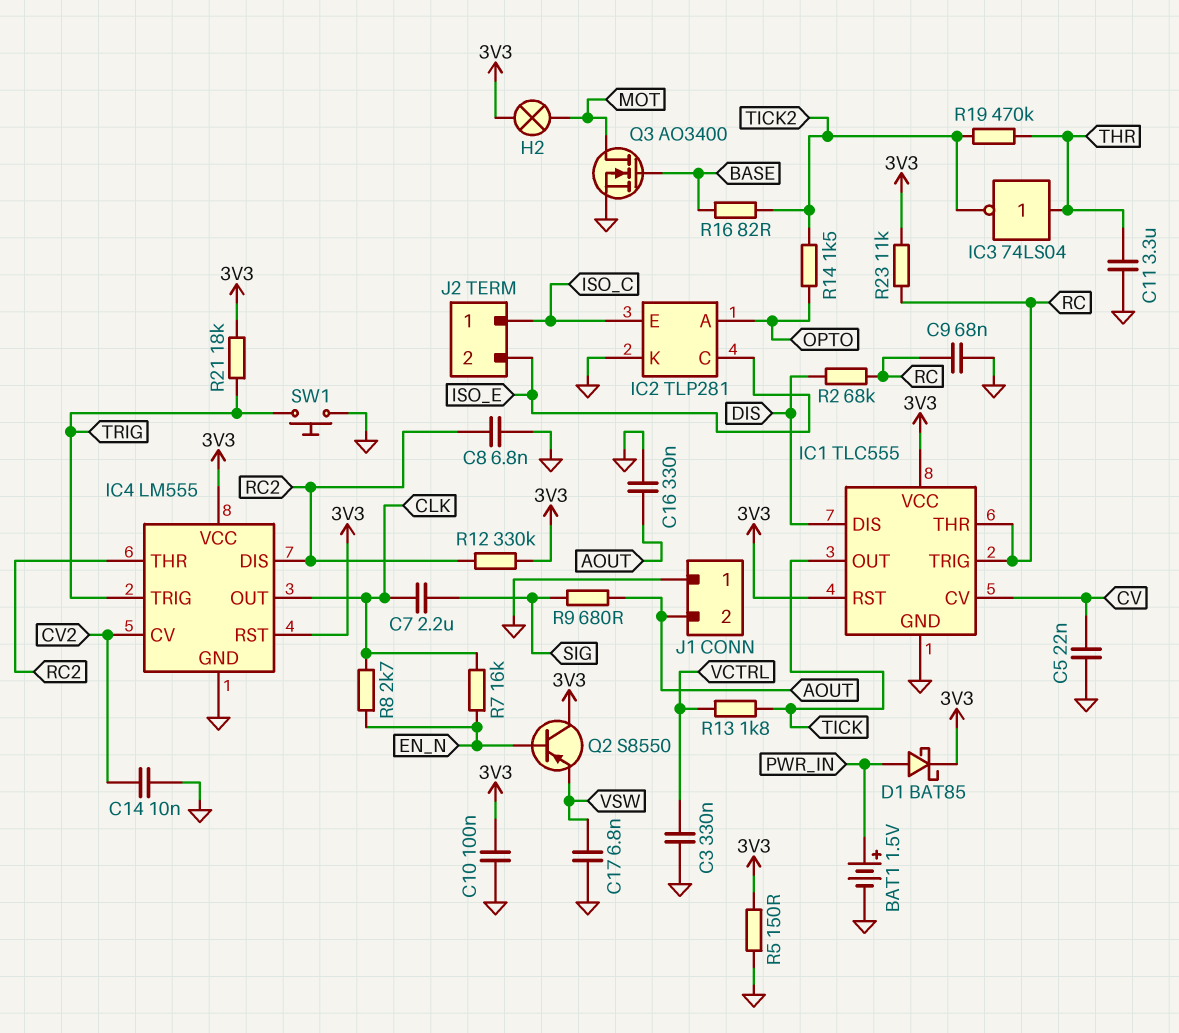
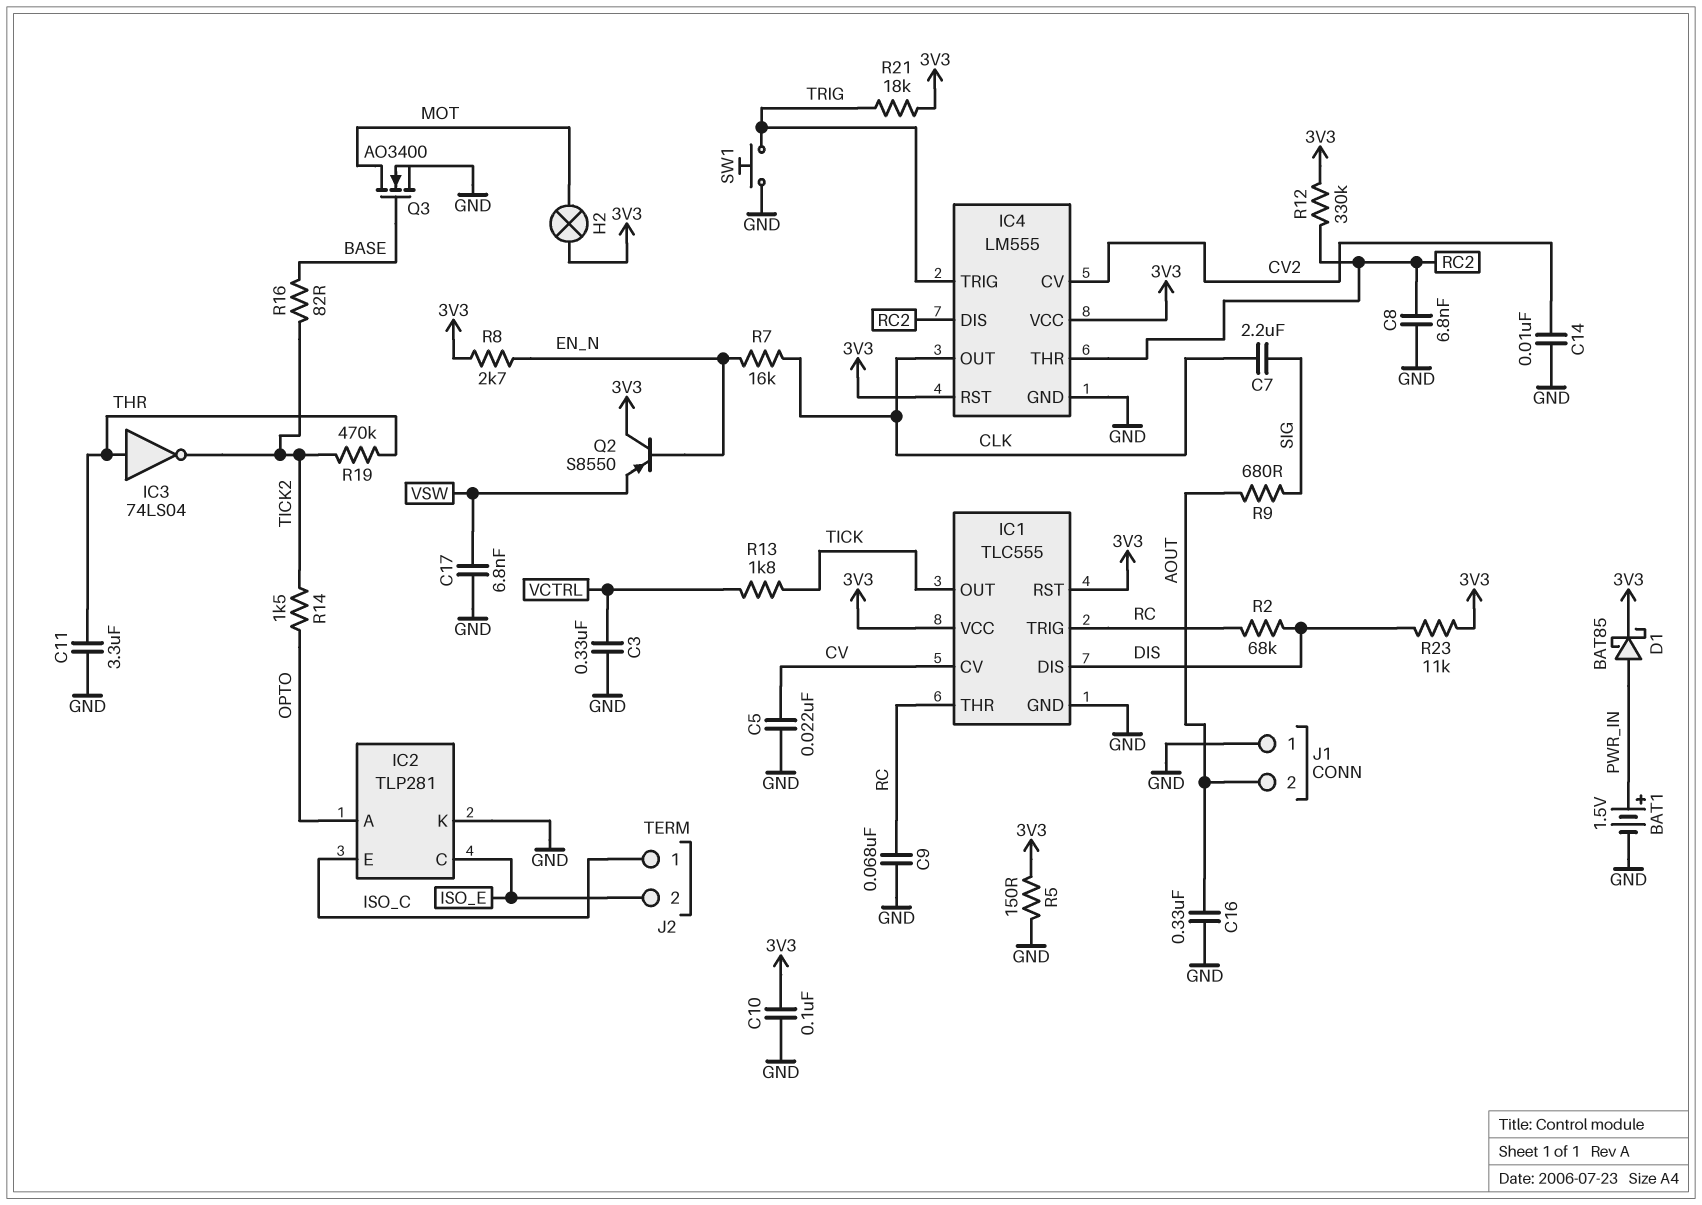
R8: 2.7k (CLK, EN_N) -> 2.7k (3V3, EN_N)
R23: 11k (3V3, RC) -> 11k (3V3, DIS)

